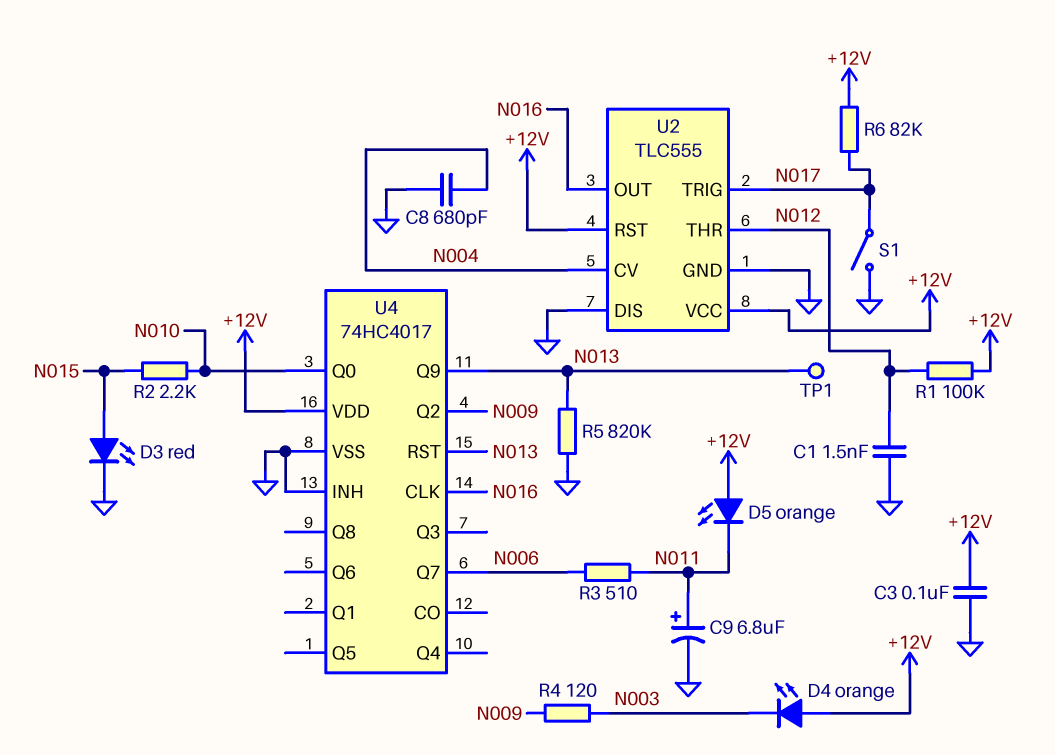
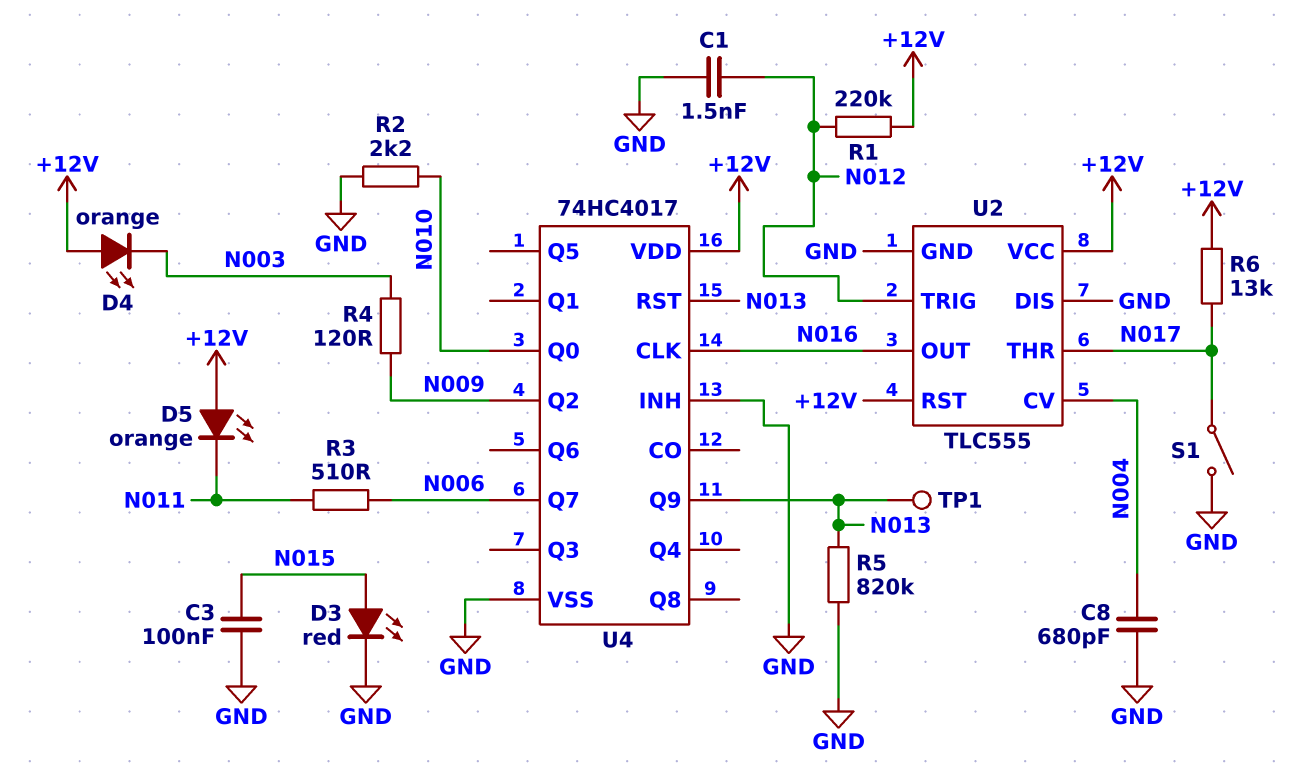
C3: 100nF (+12V, GND) -> 100nF (GND, N015)
C9: 6.8uF (plus N011, minus GND) -> none
R1: 100k (+12V, N012) -> 220k (+12V, N012)
R2: 2.2k (N010, N015) -> 2.2k (GND, N010)
R6: 82k (+12V, N017) -> 13k (+12V, N017)
U2 pin THR: N012 -> N017
U2 pin TRIG: N017 -> N012

